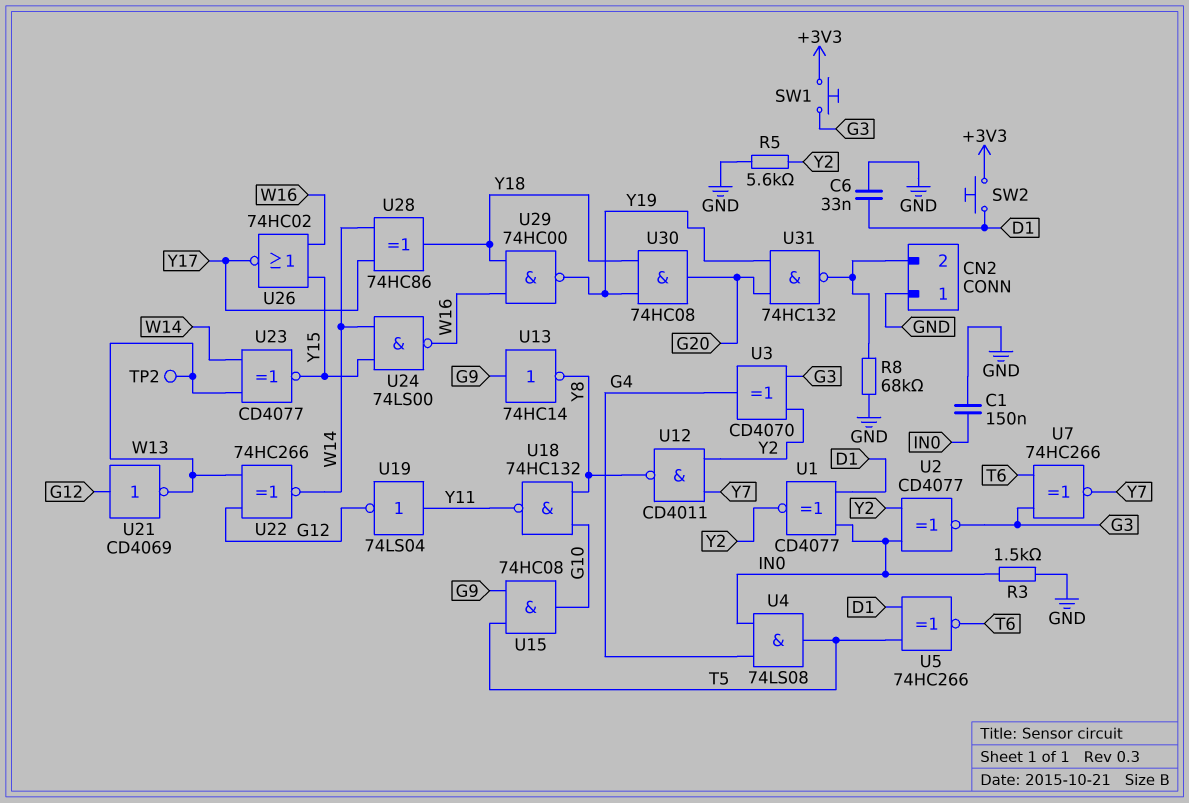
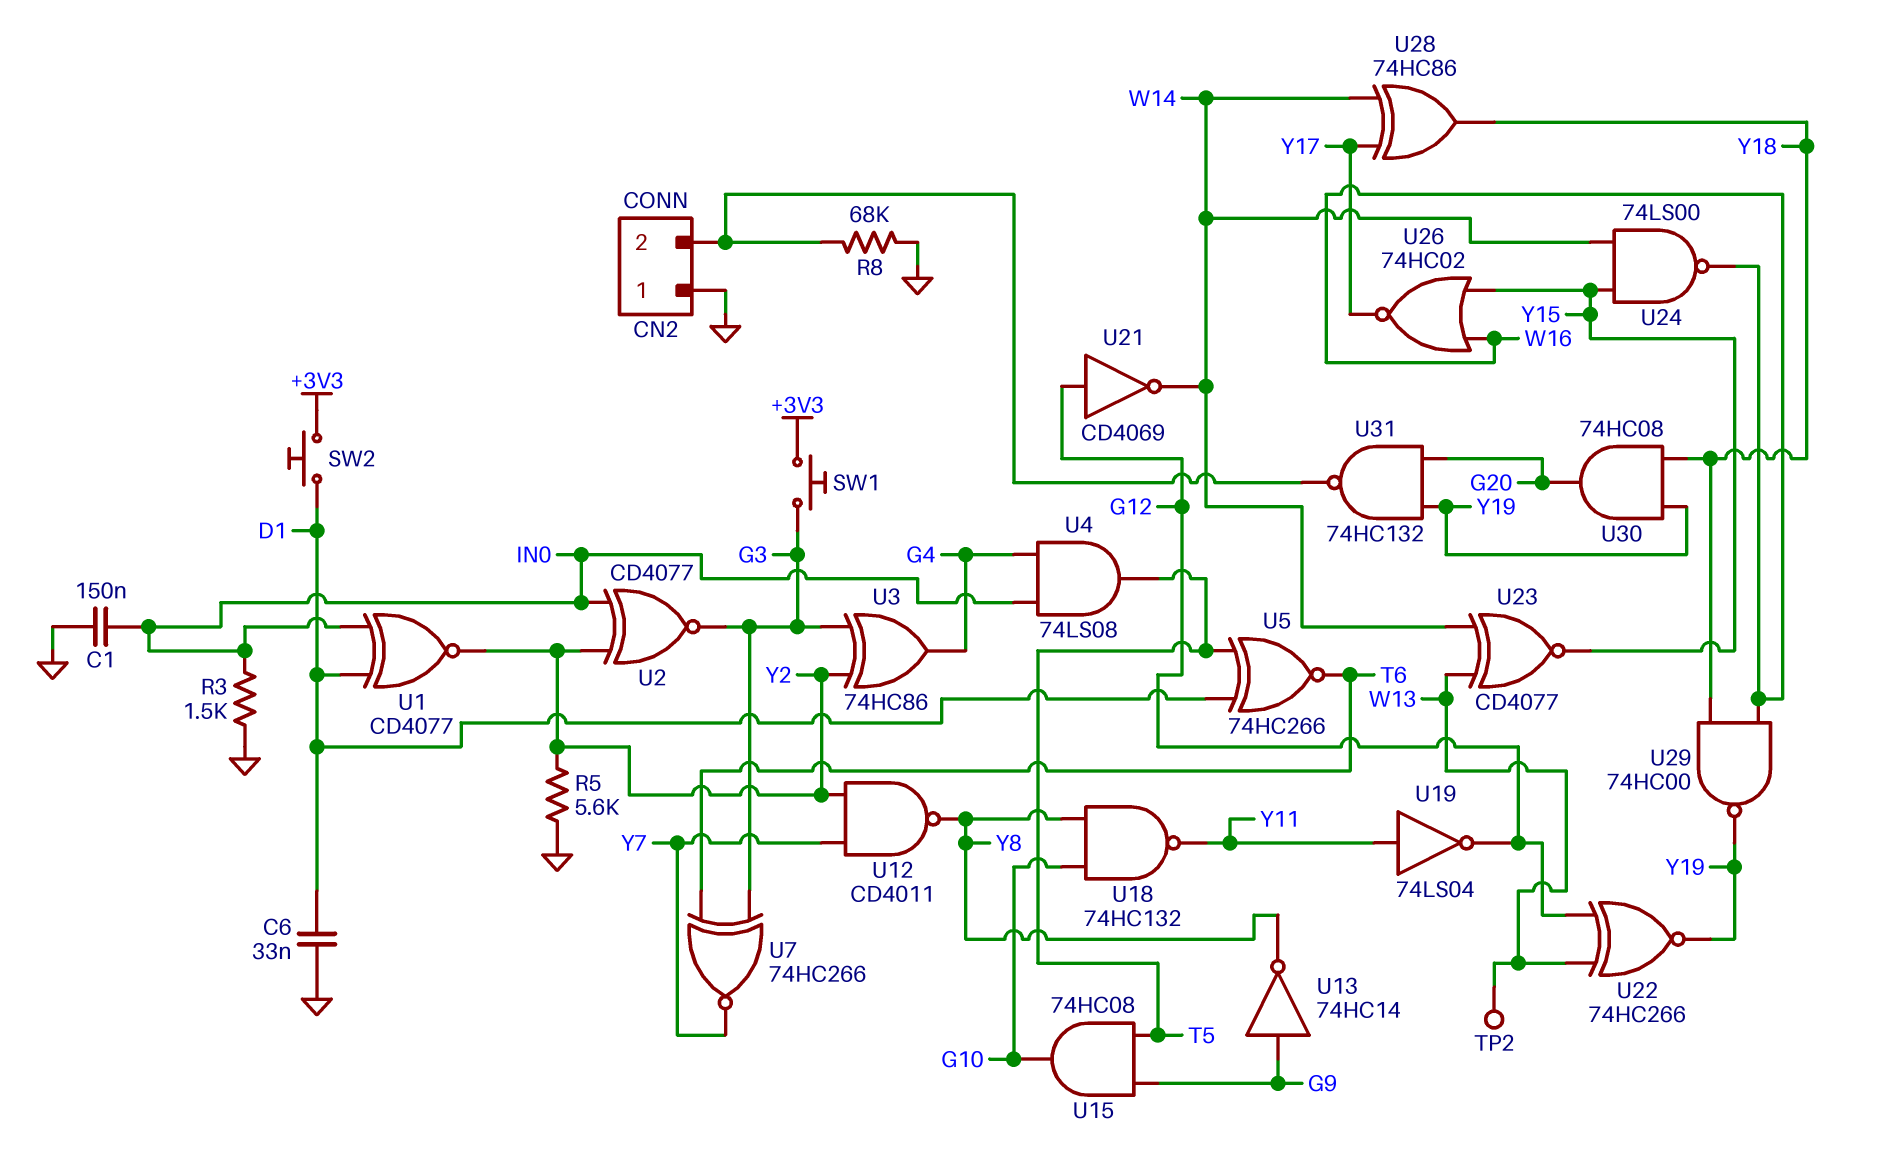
U3: XOR CD4070 (in G3, in Y2, out G4) -> XOR 74HC86 (in G3, in Y2, out G4)
U21: NOT CD4069 (in G12, out W13) -> NOT CD4069 (in G12, out W14)
U22: XNOR 74HC266 (in G12, in W13, out W14) -> XNOR 74HC266 (in G12, in W13, out Y19)

